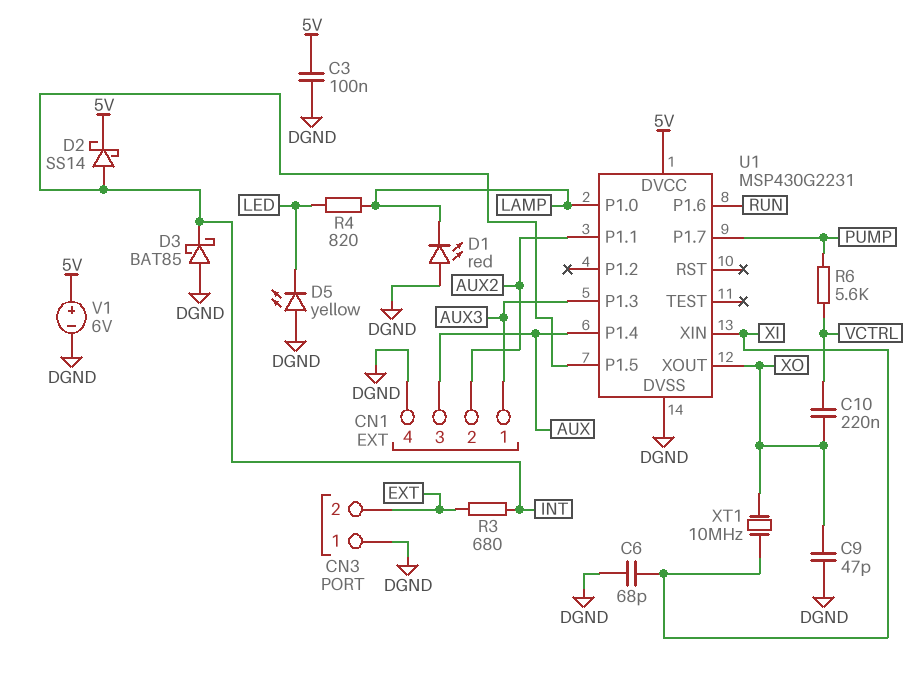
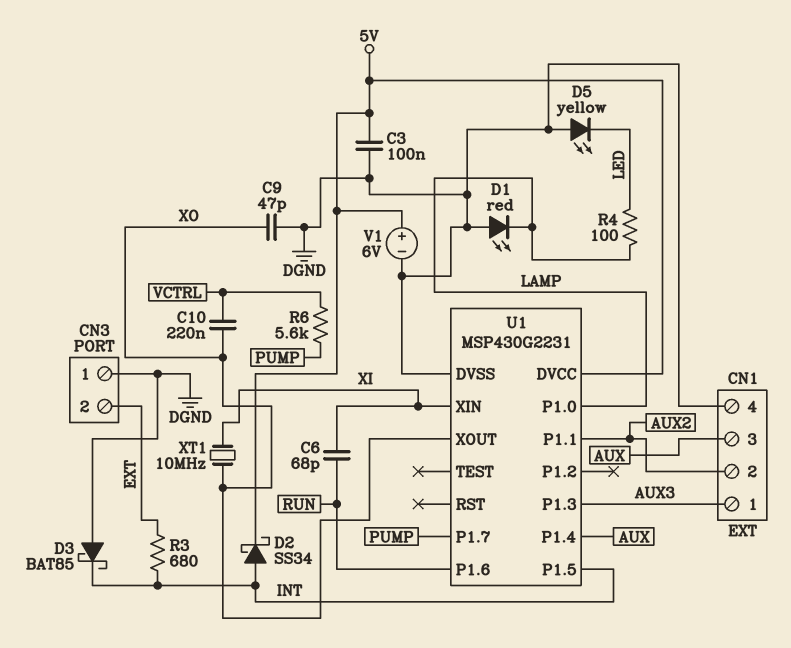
C6: 68pF (DGND, XI) -> 68pF (RUN, XI)
D2: schottky SS14 (A INT, K 5V) -> schottky SS34 (A INT, K 5V)
R4: 820 (LAMP, LED) -> 100 (LAMP, LED)

